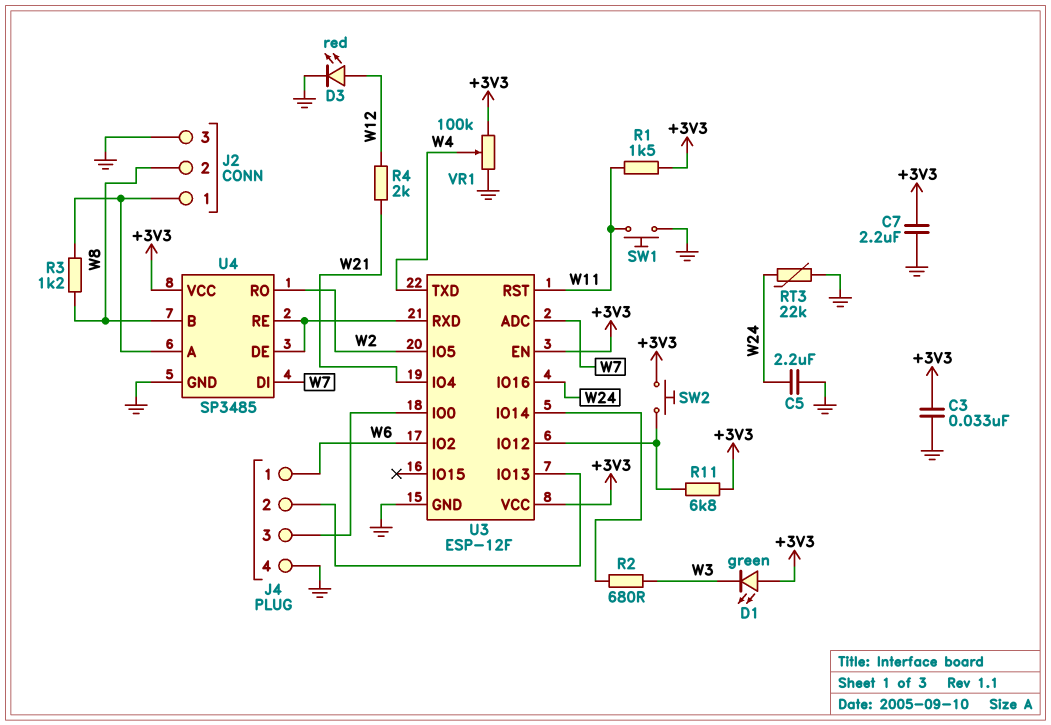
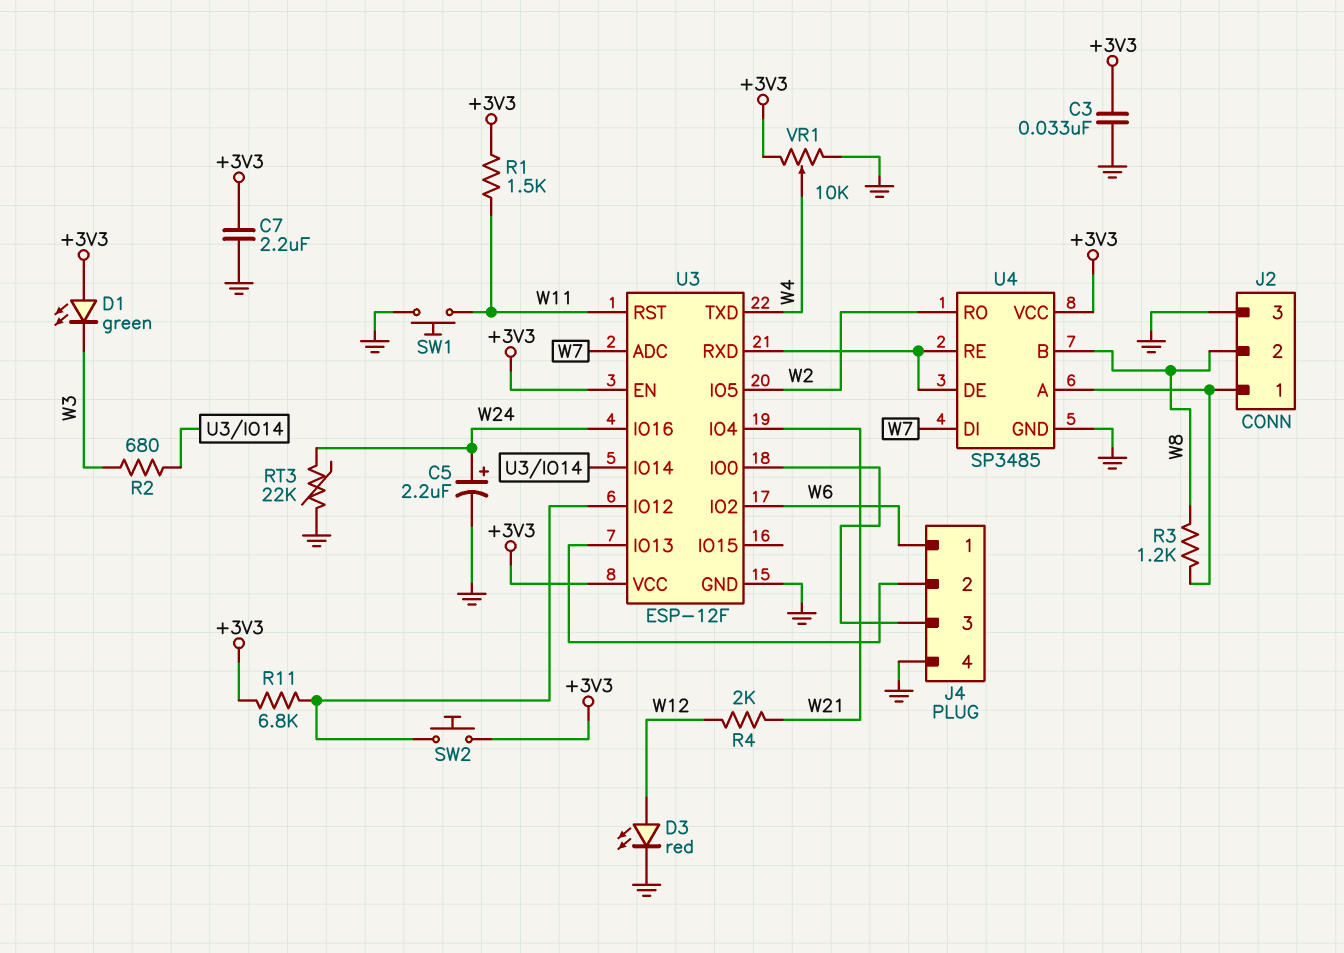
C5: 2.2uF (GND, W24) -> 2.2uF (plus W24, minus GND)
VR1: 100k (+3V3, GND, wiper W4) -> 10k (+3V3, GND, wiper W4)

